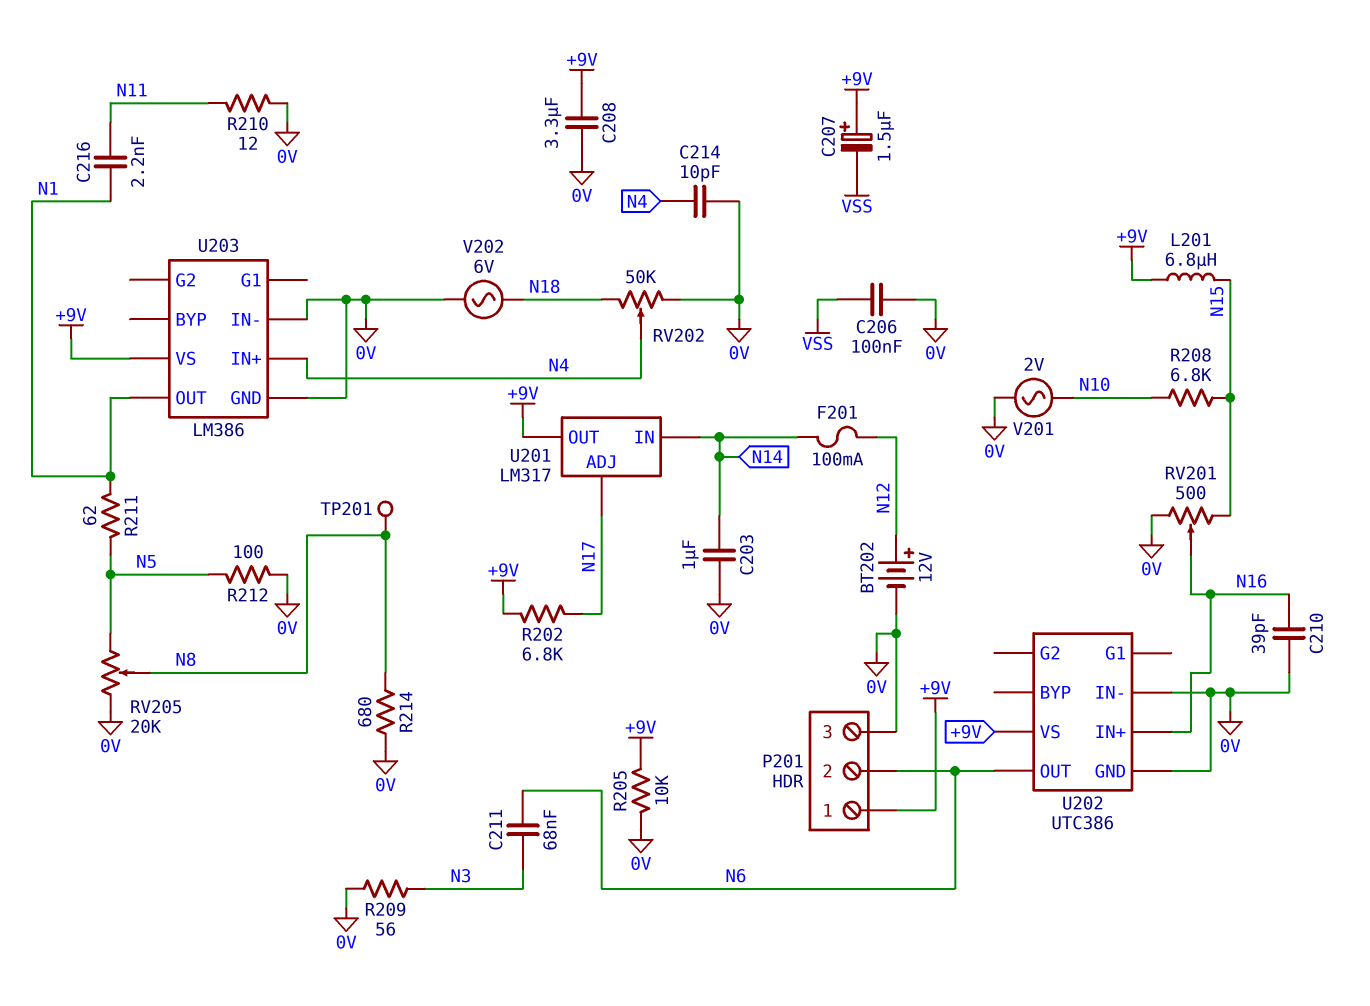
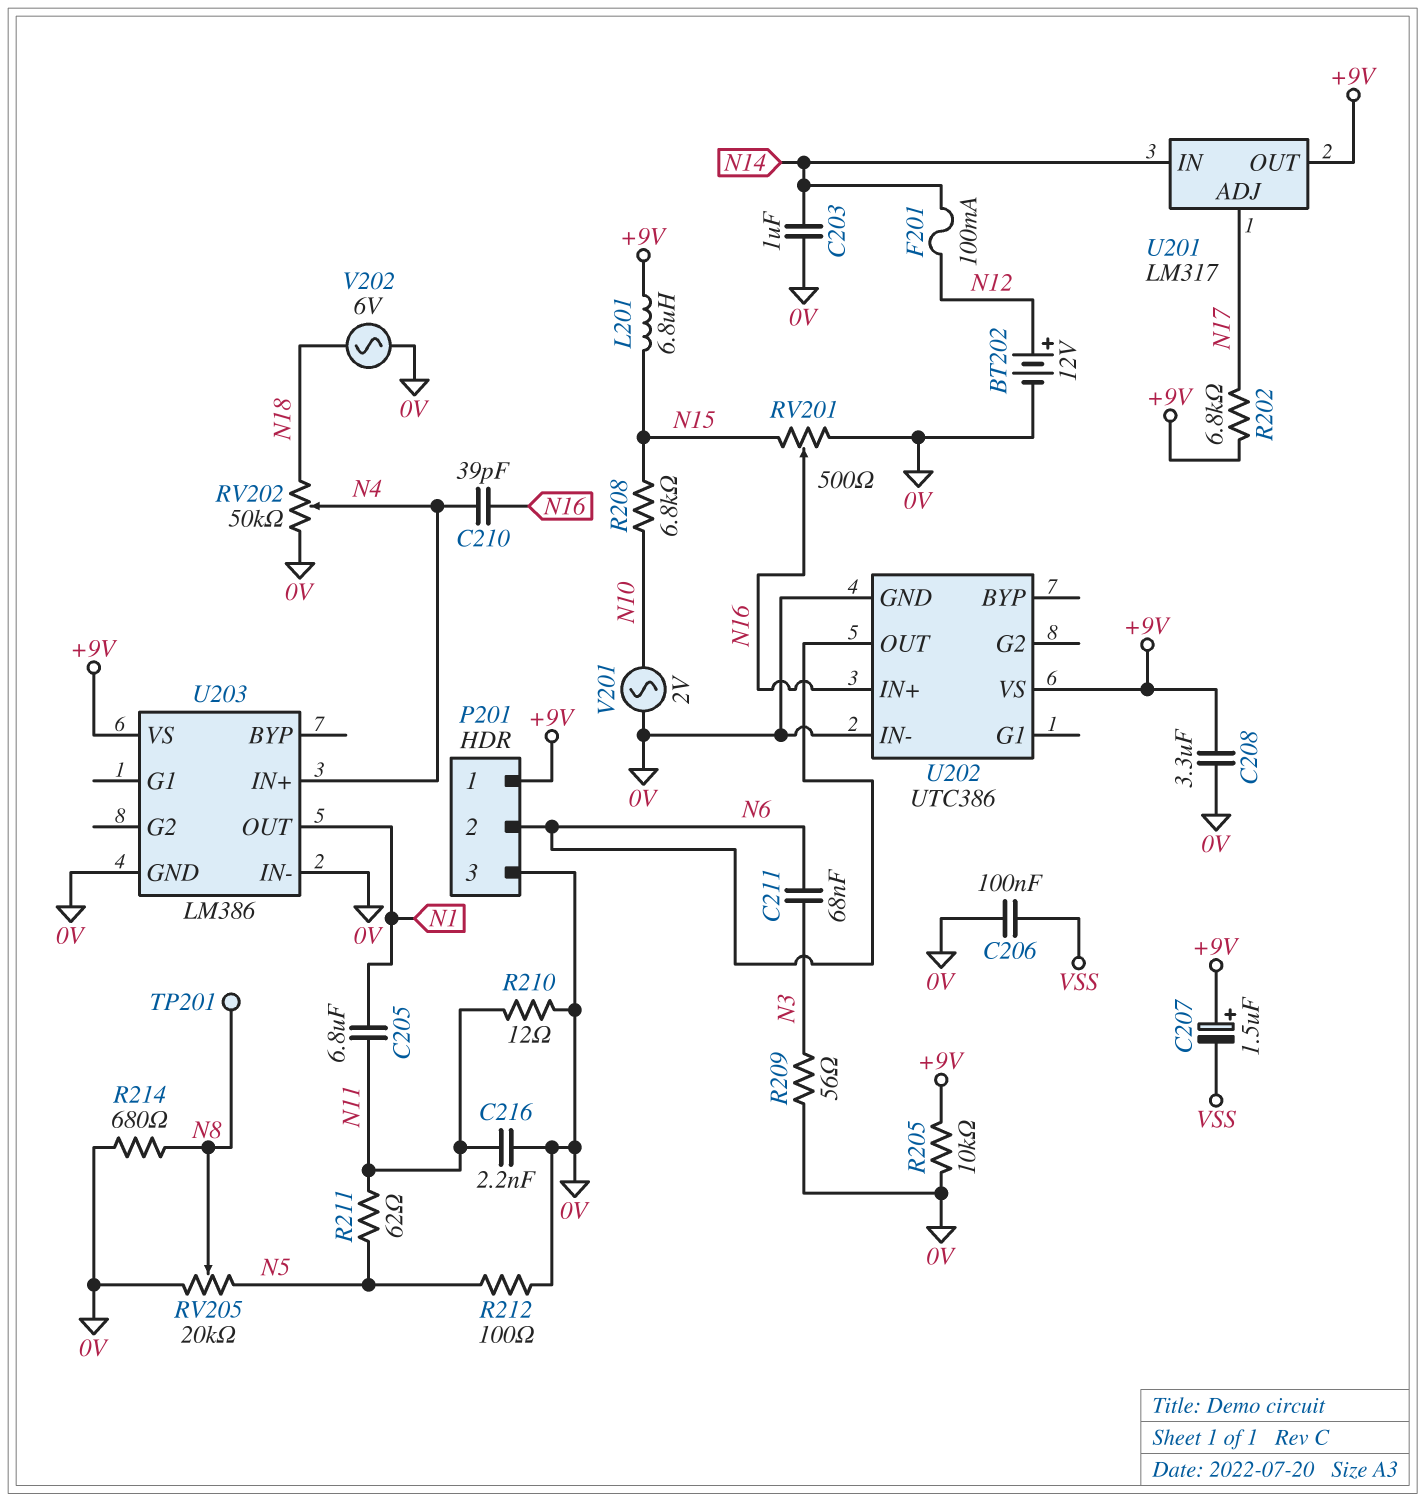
C205: none -> 6.8uF (N1, N11)
C210: 39pF (0V, N16) -> 39pF (N4, N16)
C214: 10pF (0V, N4) -> none
C216: 2.2nF (N1, N11) -> 2.2nF (0V, N11)
R211: 62 (N1, N5) -> 62 (N5, N11)

